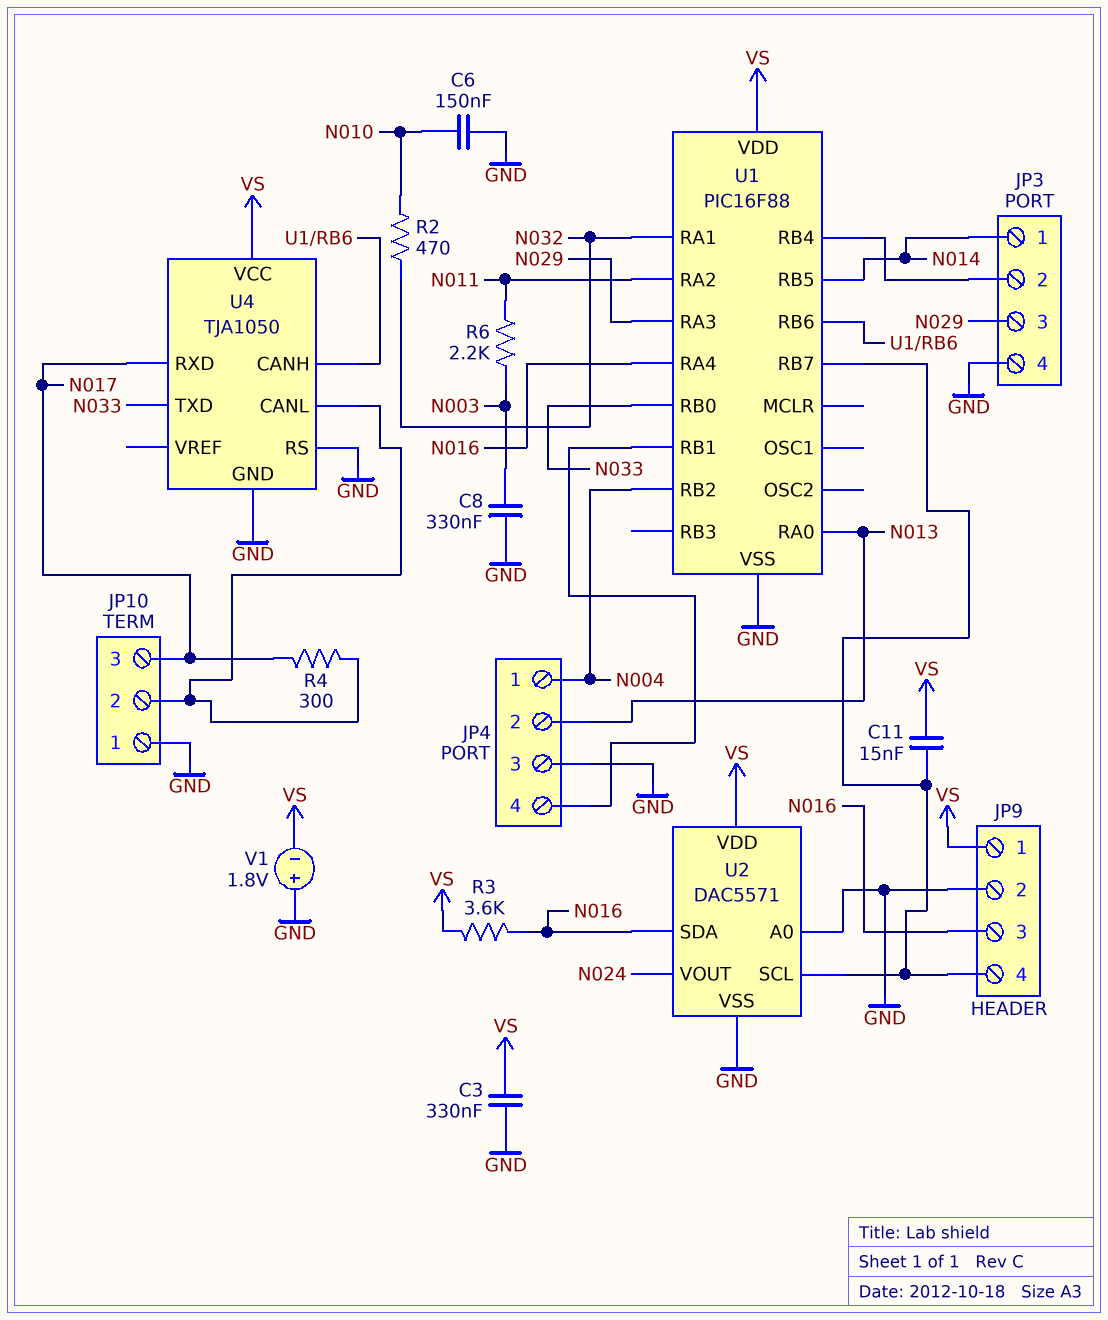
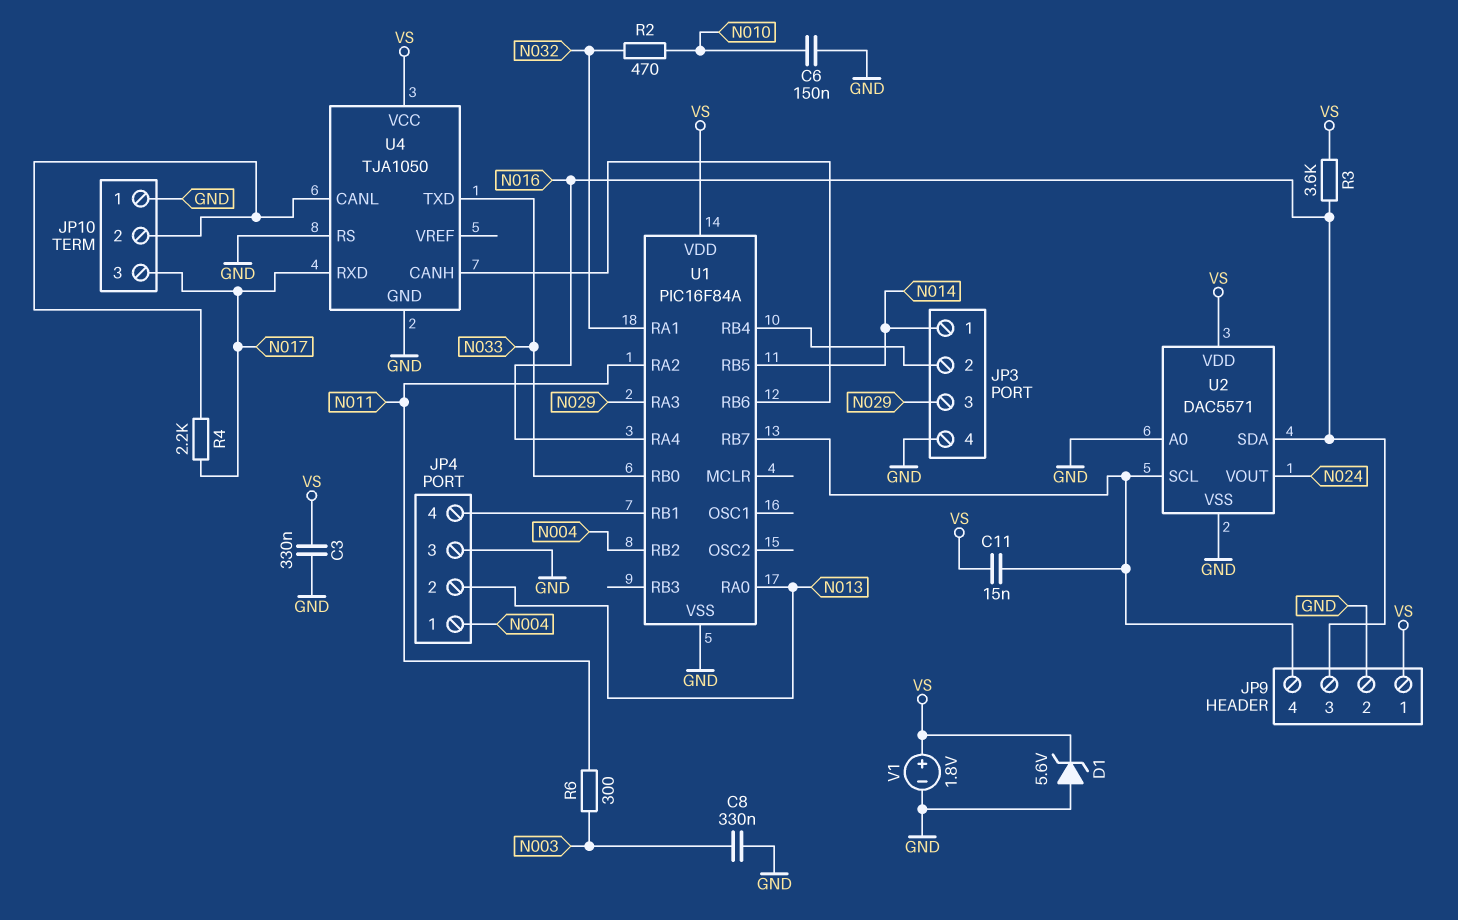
D1: none -> zener 5.6V (A GND, K VS)
R4: 300 (JP10/2, N017) -> 2.2k (JP10/2, N017)
R6: 2.2k (N003, N011) -> 300 (N003, N011)
U1: PIC16F88 -> PIC16F84A
V1: 1.8V (plus GND, minus VS) -> 1.8V (plus VS, minus GND)

